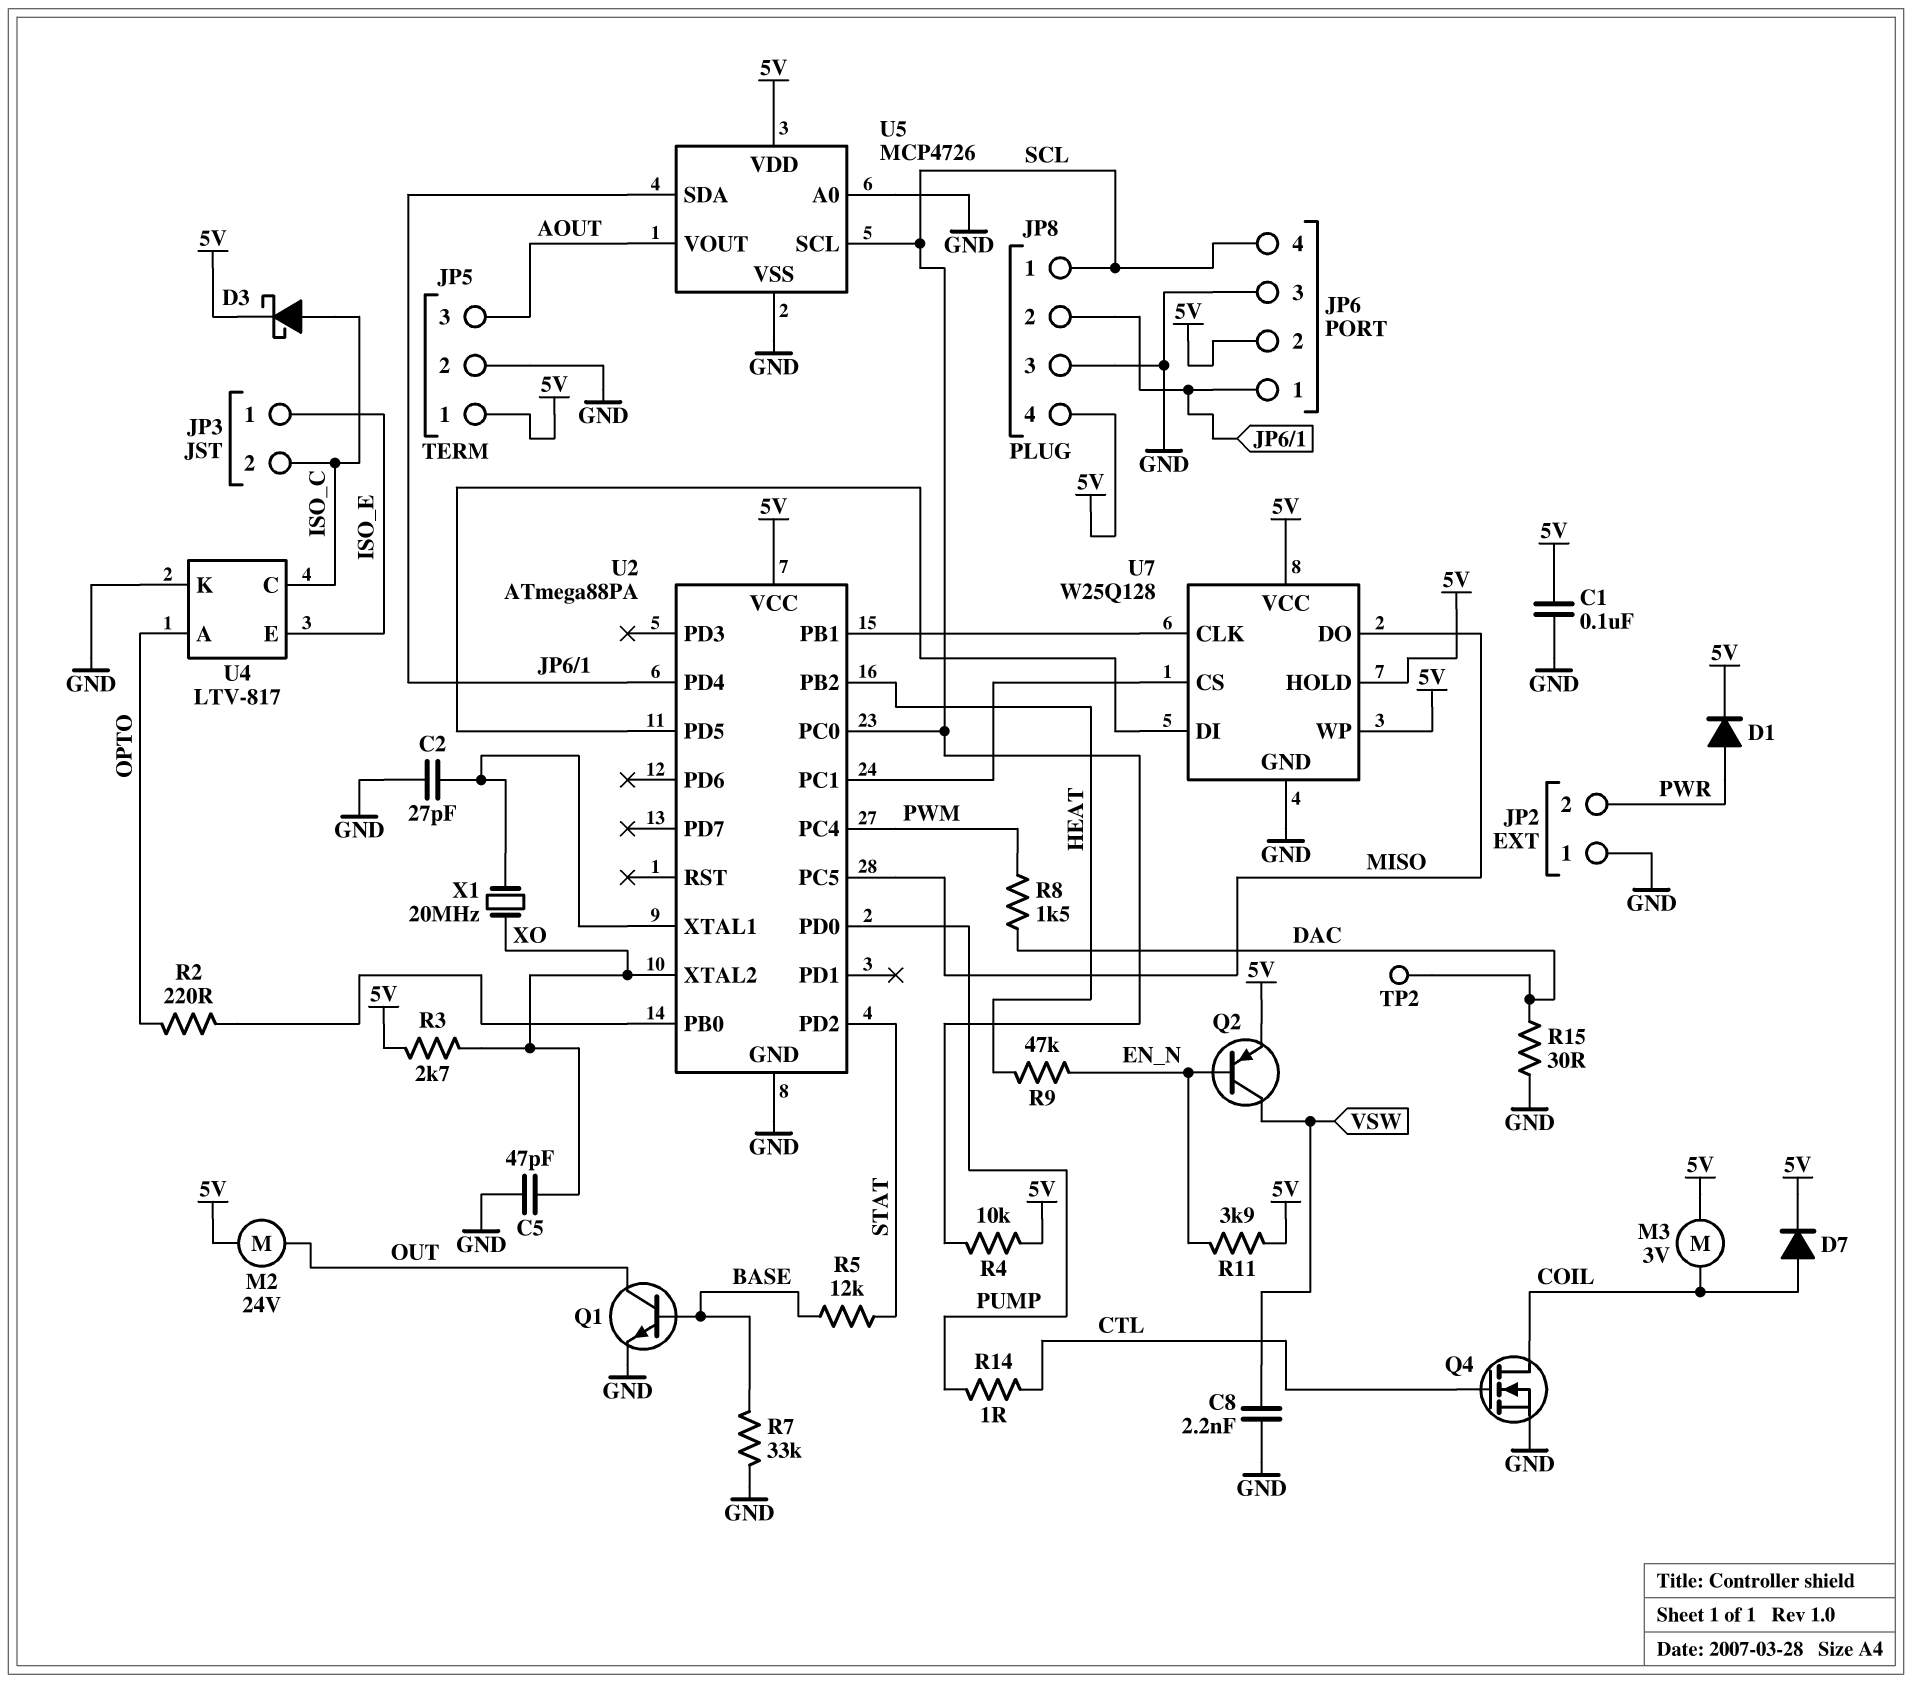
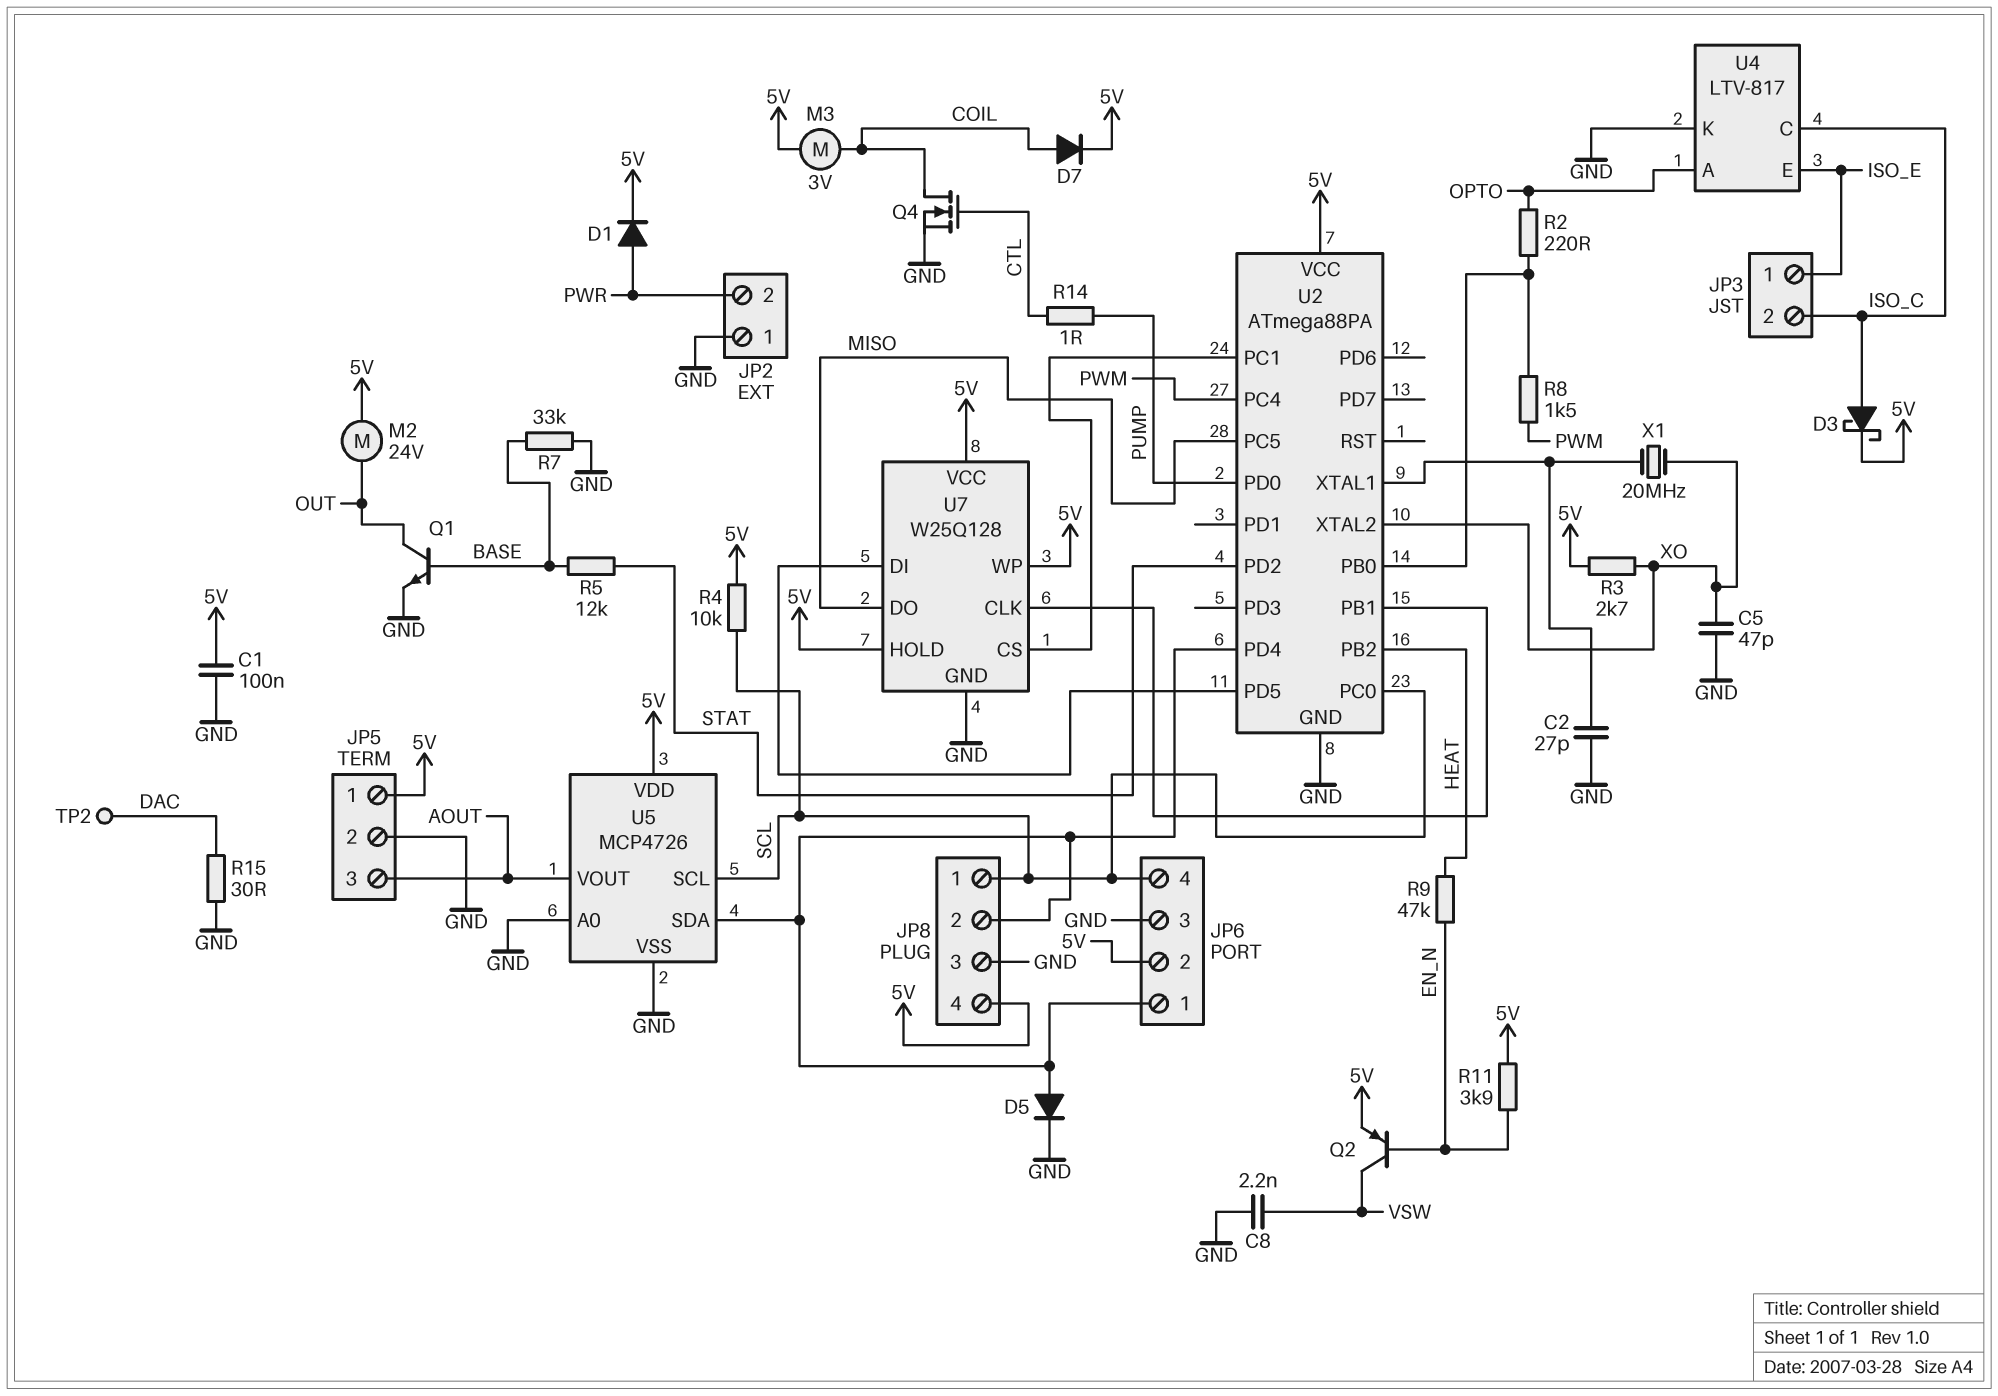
D5: none -> diode (A JP6/1, K GND)
R8: 1.5k (DAC, PWM) -> 1.5k (PWM, U2/PB0)

